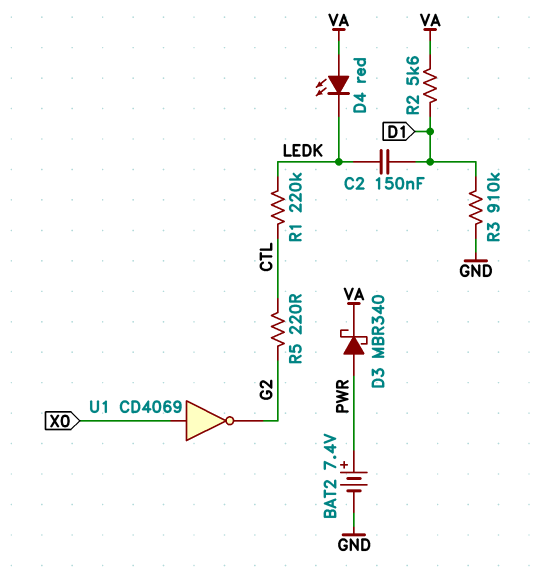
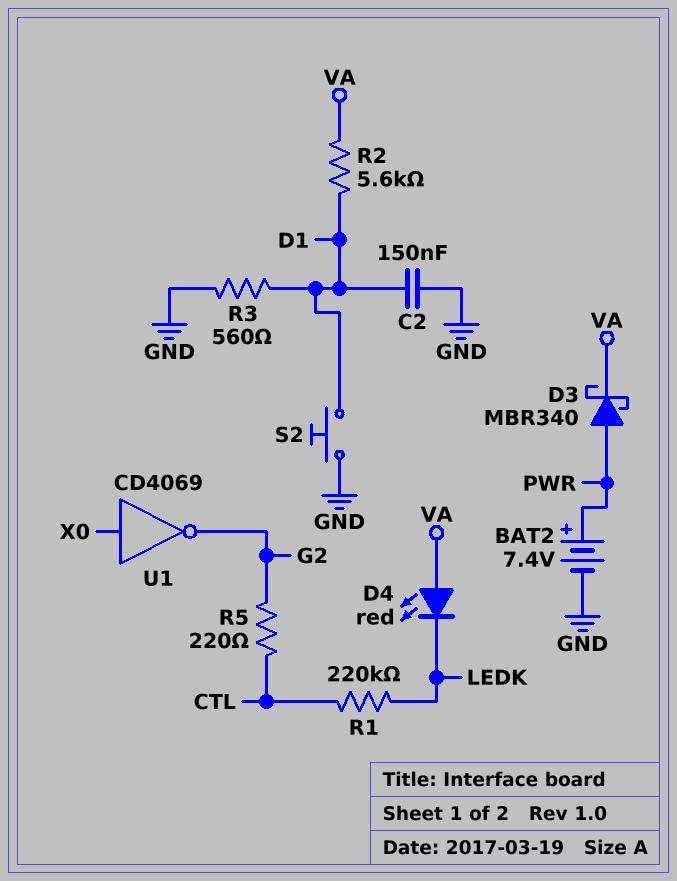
C2: 150nF (D1, LEDK) -> 150nF (D1, GND)
R3: 910k (D1, GND) -> 560 (D1, GND)
S2: none -> button (D1, GND)

